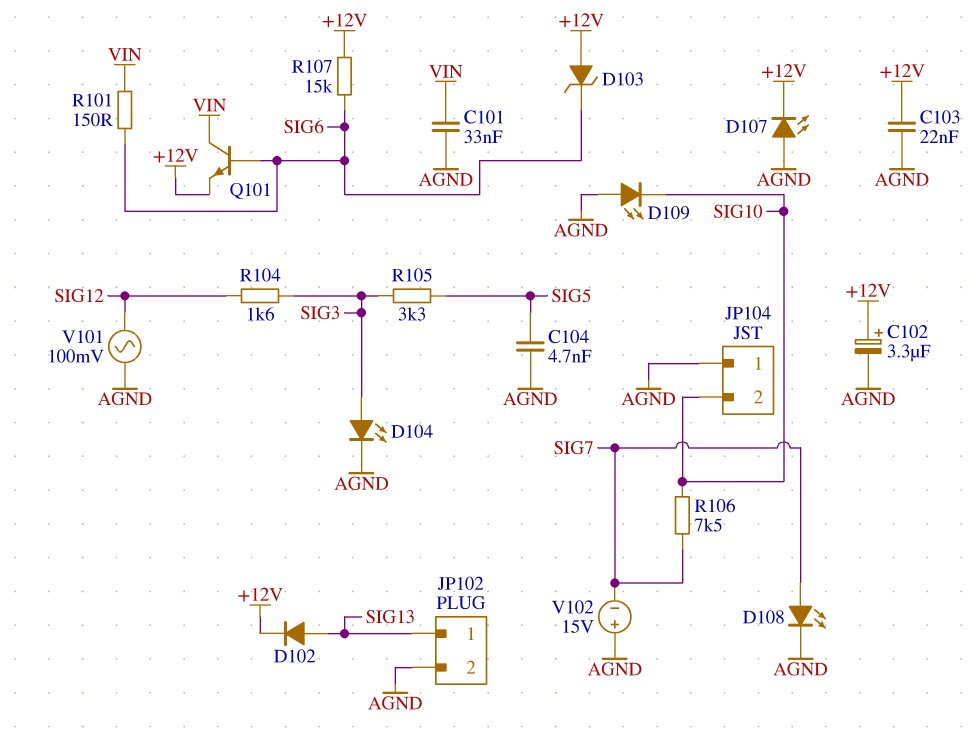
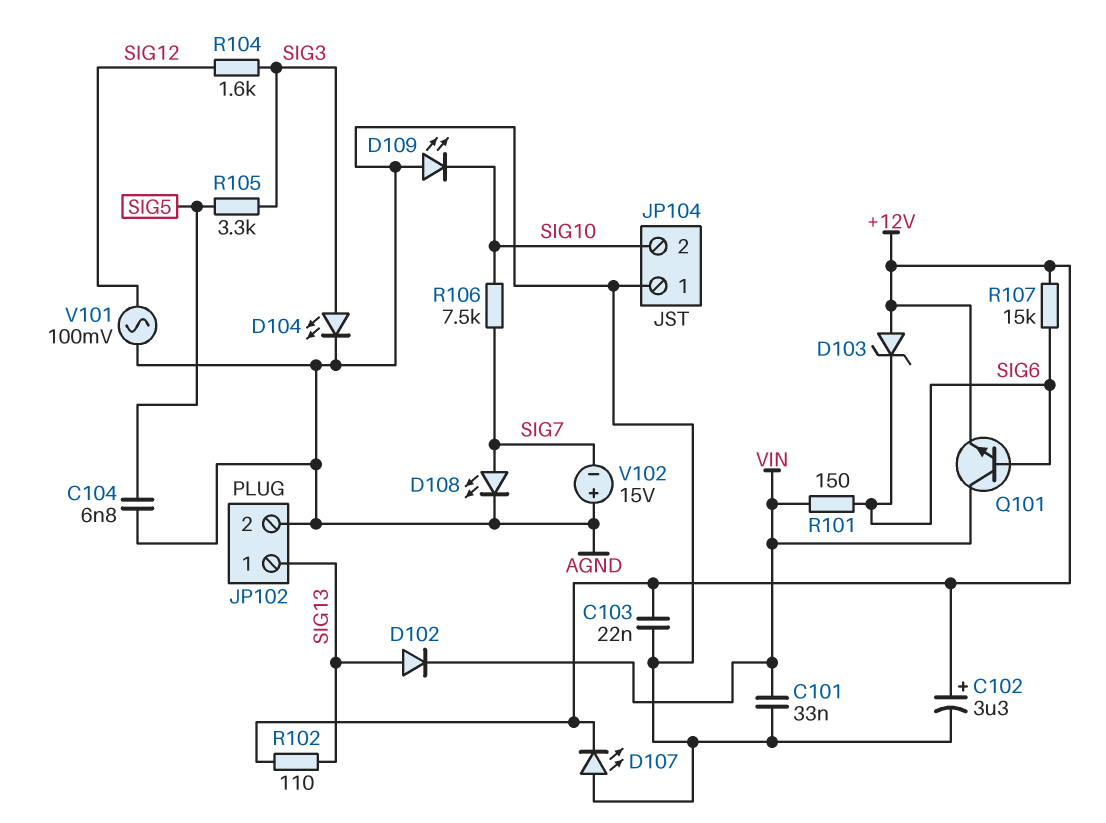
C104: 4.7nF (AGND, SIG5) -> 6.8nF (AGND, SIG5)
D102: diode (A SIG13, K +12V) -> diode (A SIG13, K VIN)
R102: none -> 110 (+12V, SIG13)

